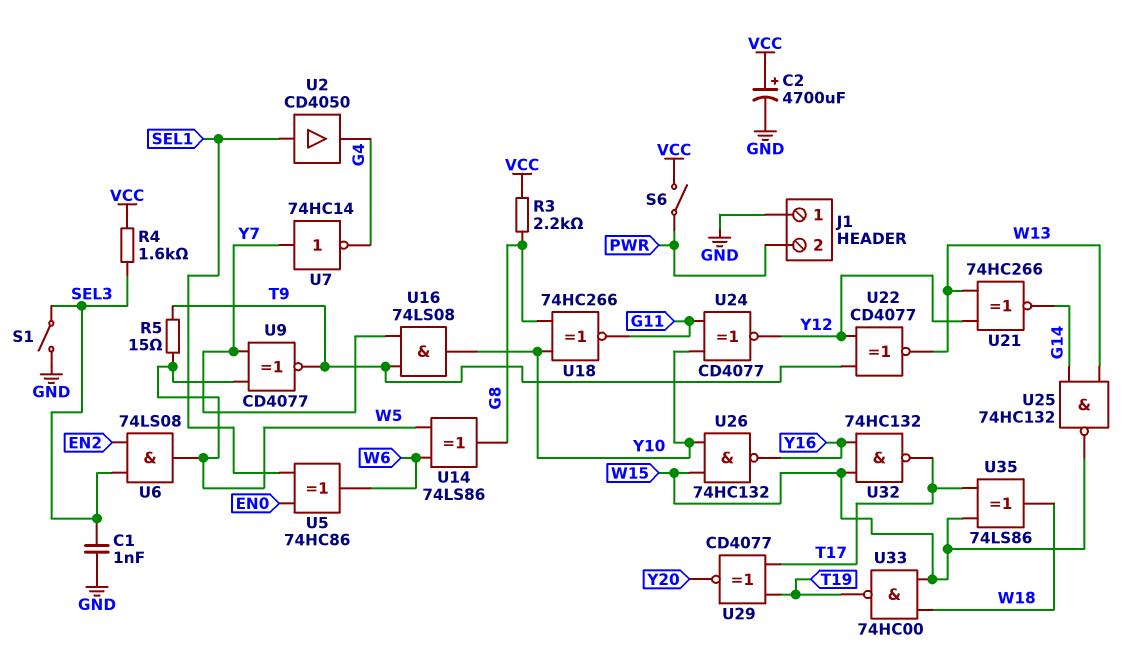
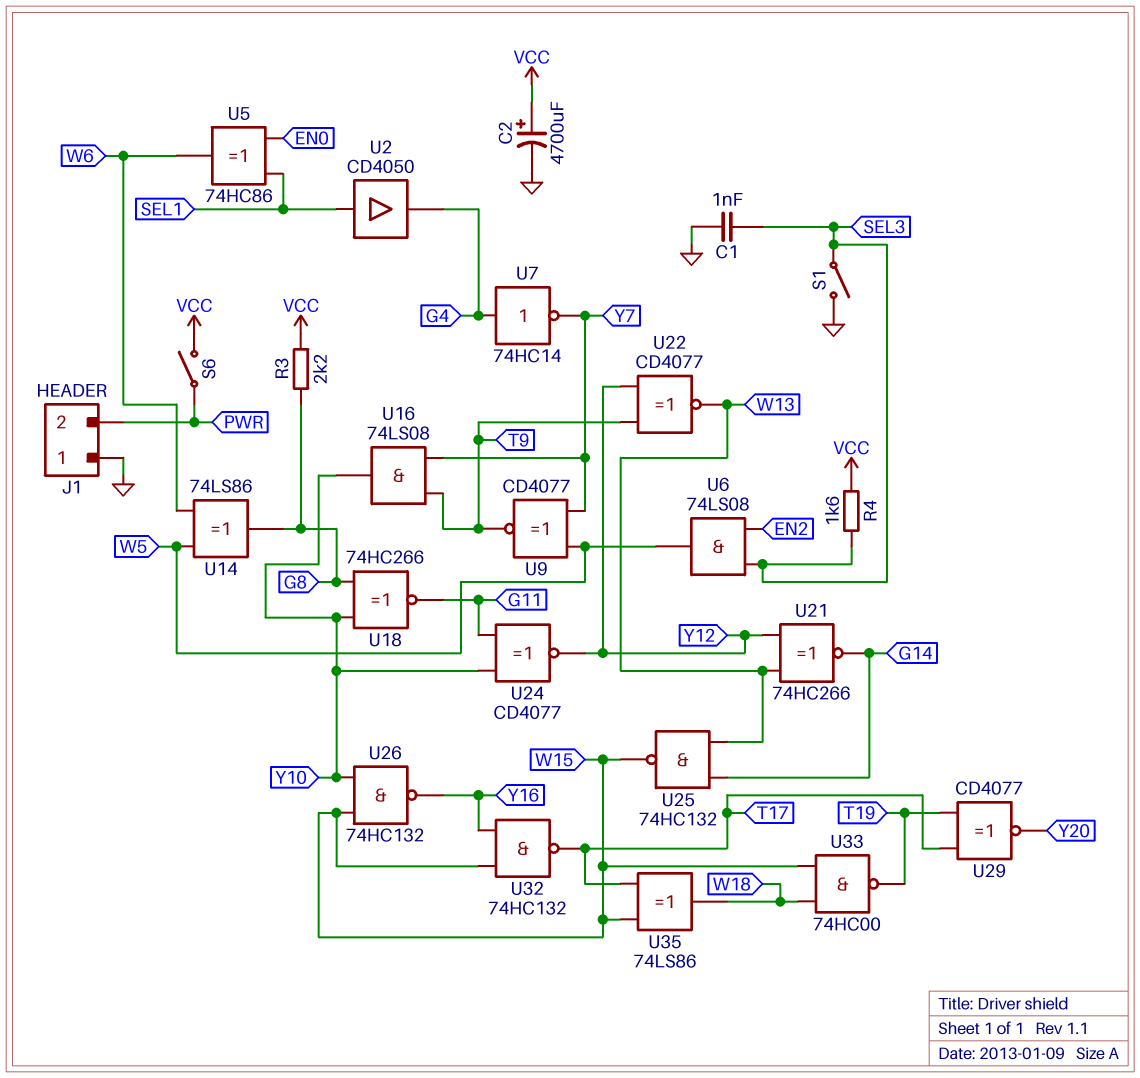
R5: 15 (T9, W5) -> none
U7: NOT 74HC14 (in Y7, out G4) -> NOT 74HC14 (in G4, out Y7)

